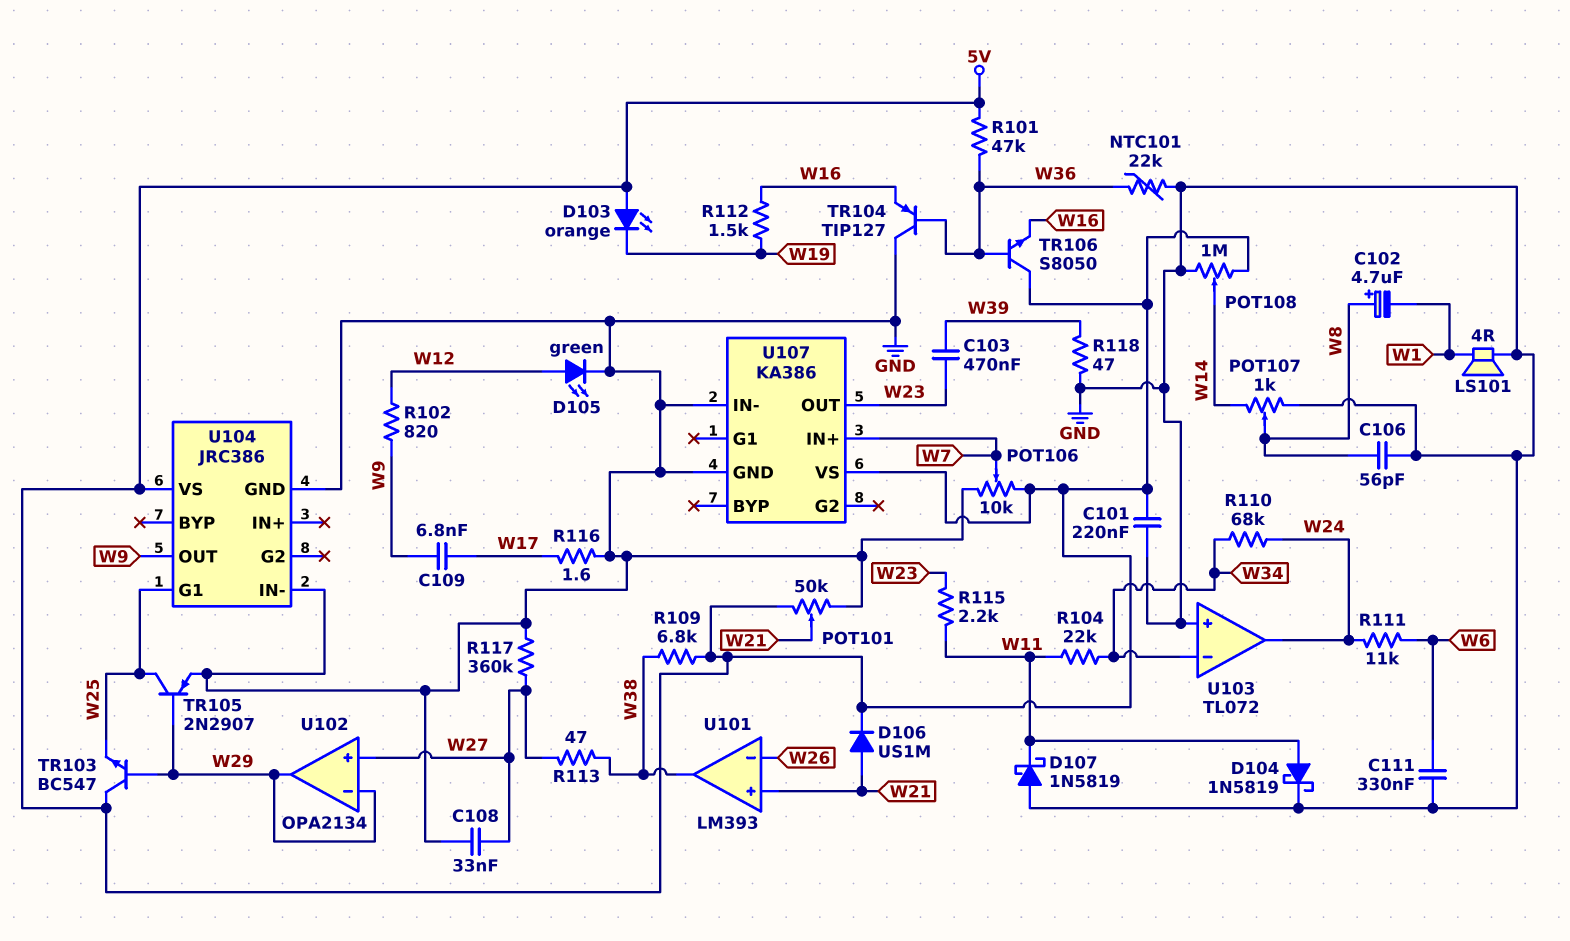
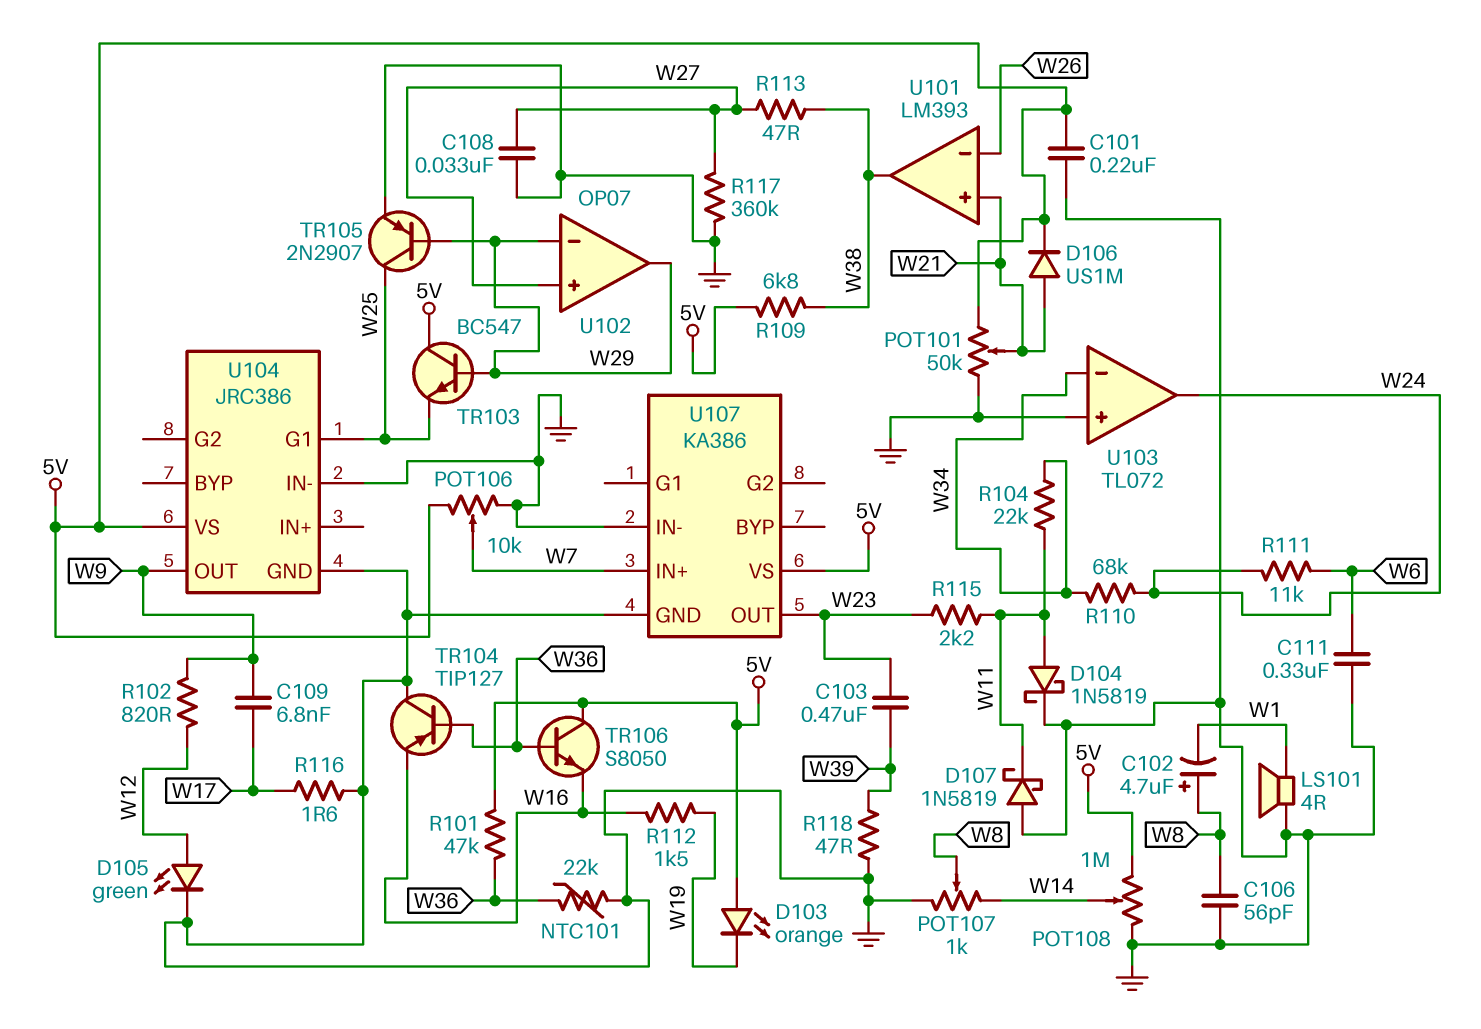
U102: OPA2134 -> OP07

